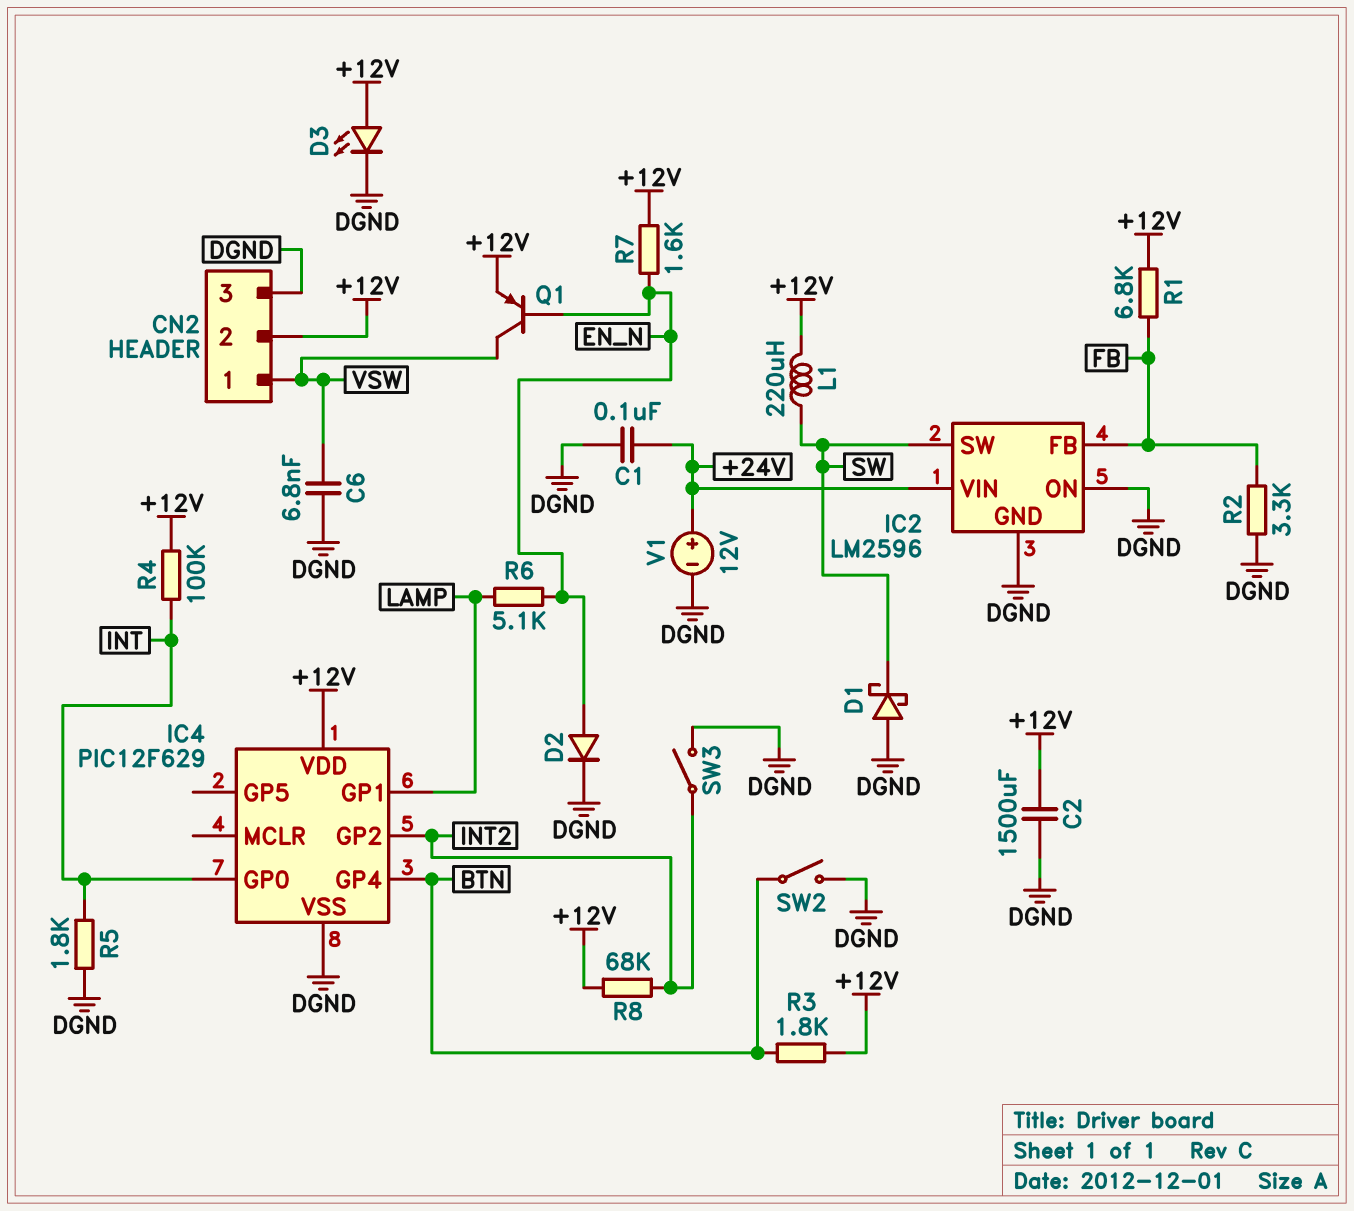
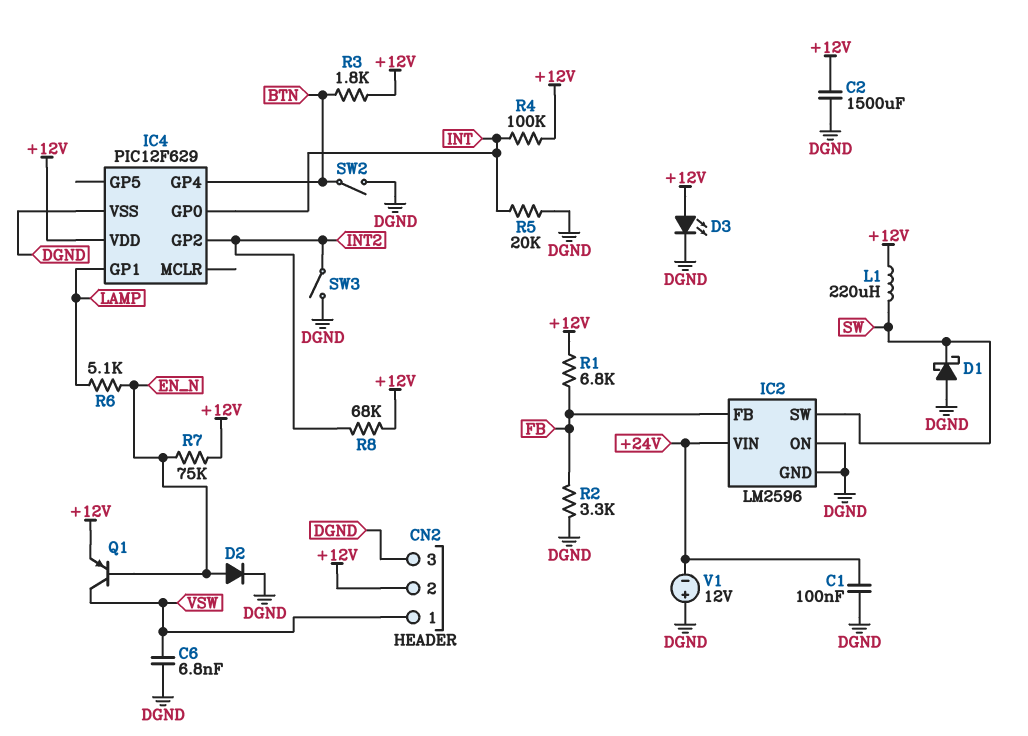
R5: 1.8k (DGND, INT) -> 20k (DGND, INT)
R7: 1.6k (+12V, EN_N) -> 75k (+12V, EN_N)
V1: 12V (plus +24V, minus DGND) -> 12V (plus DGND, minus +24V)

